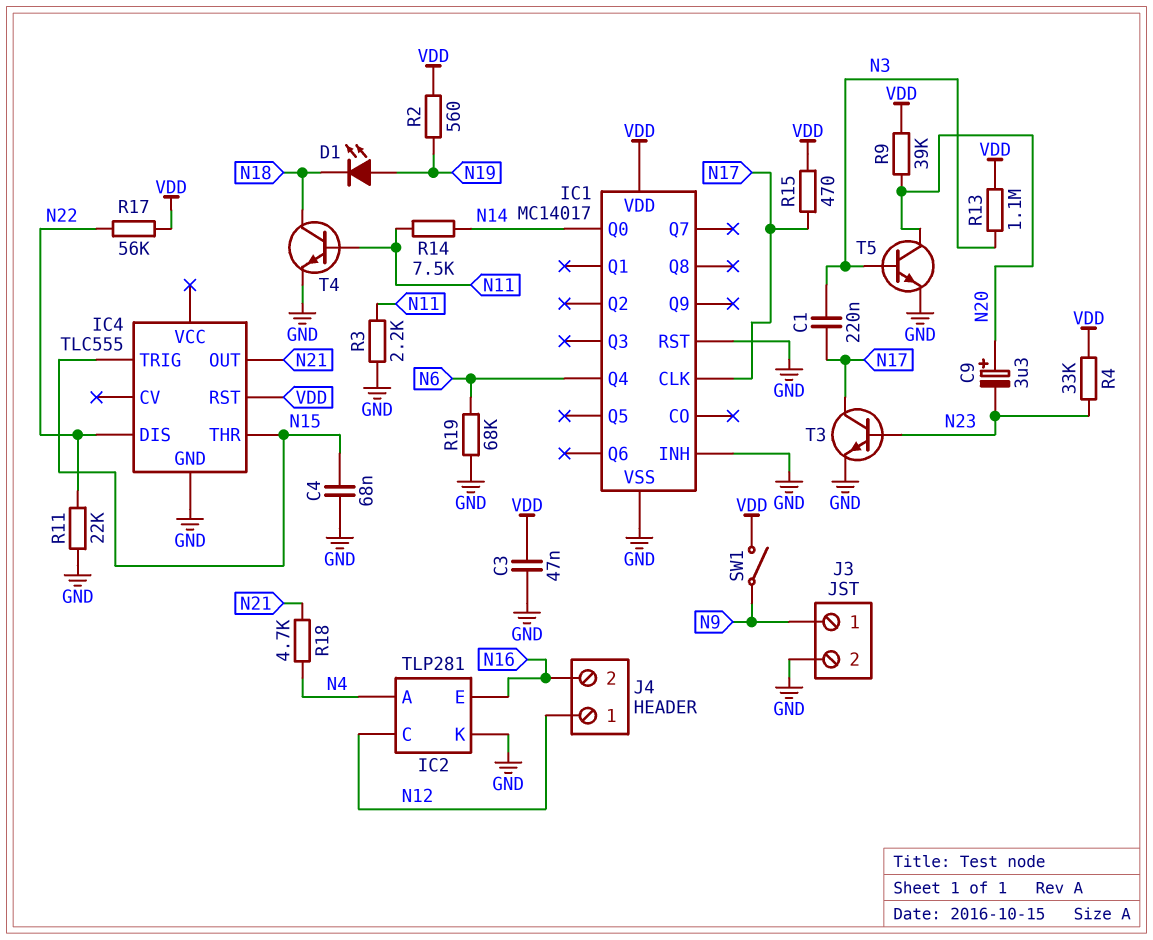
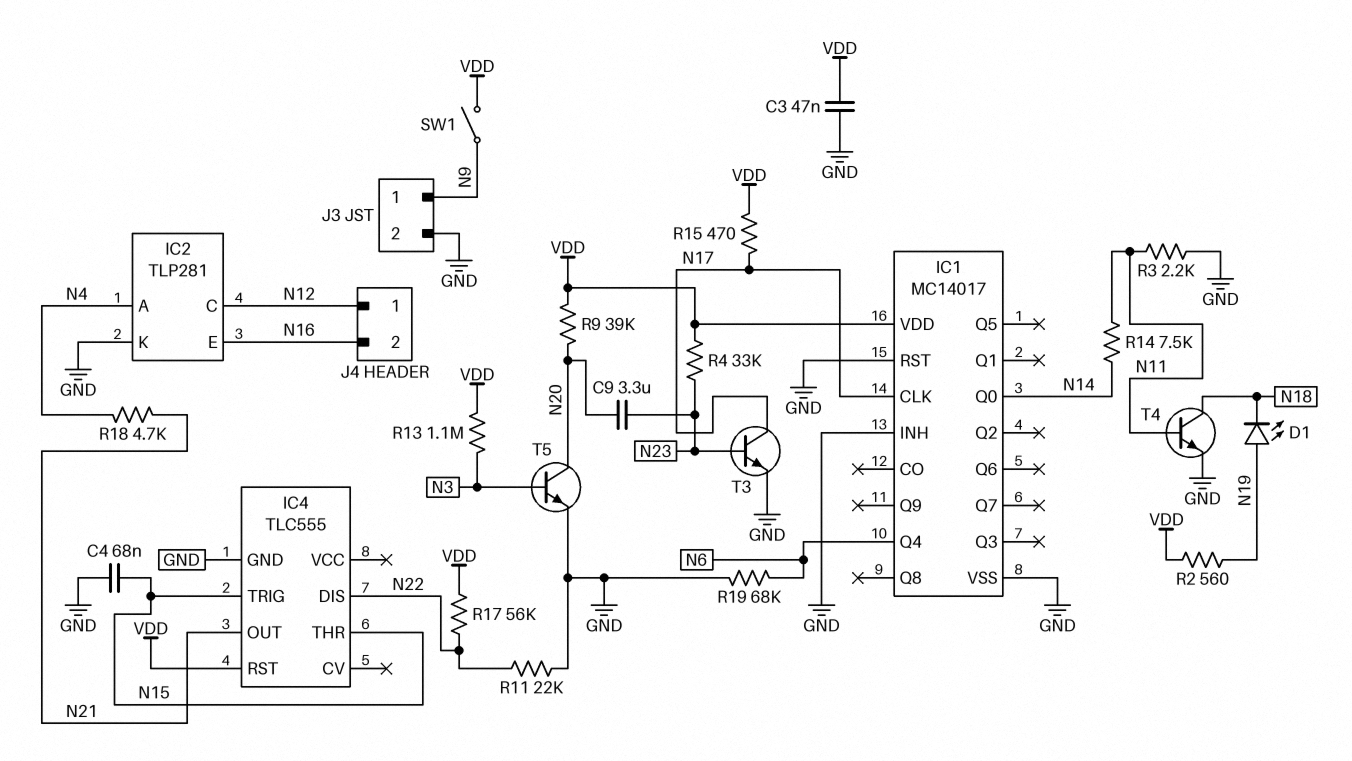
C1: 220nF (N3, N17) -> none
C9: 3.3uF (plus N20, minus N23) -> 3.3uF (N20, N23)

